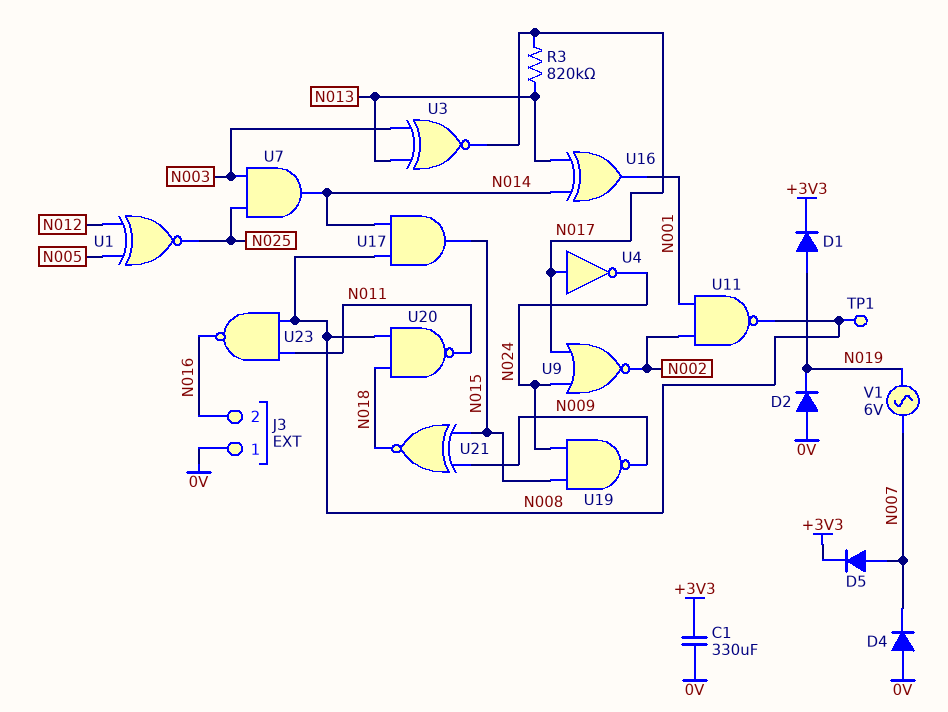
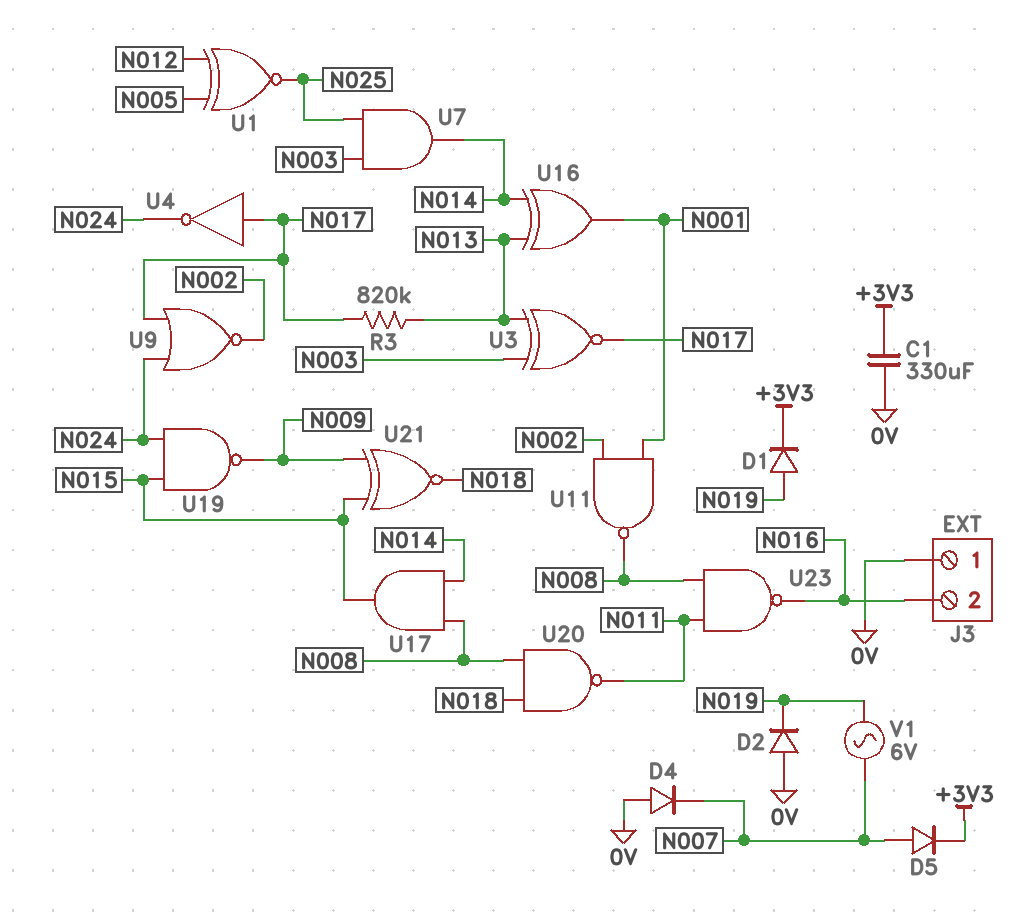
TP1: test point (N008) -> none

